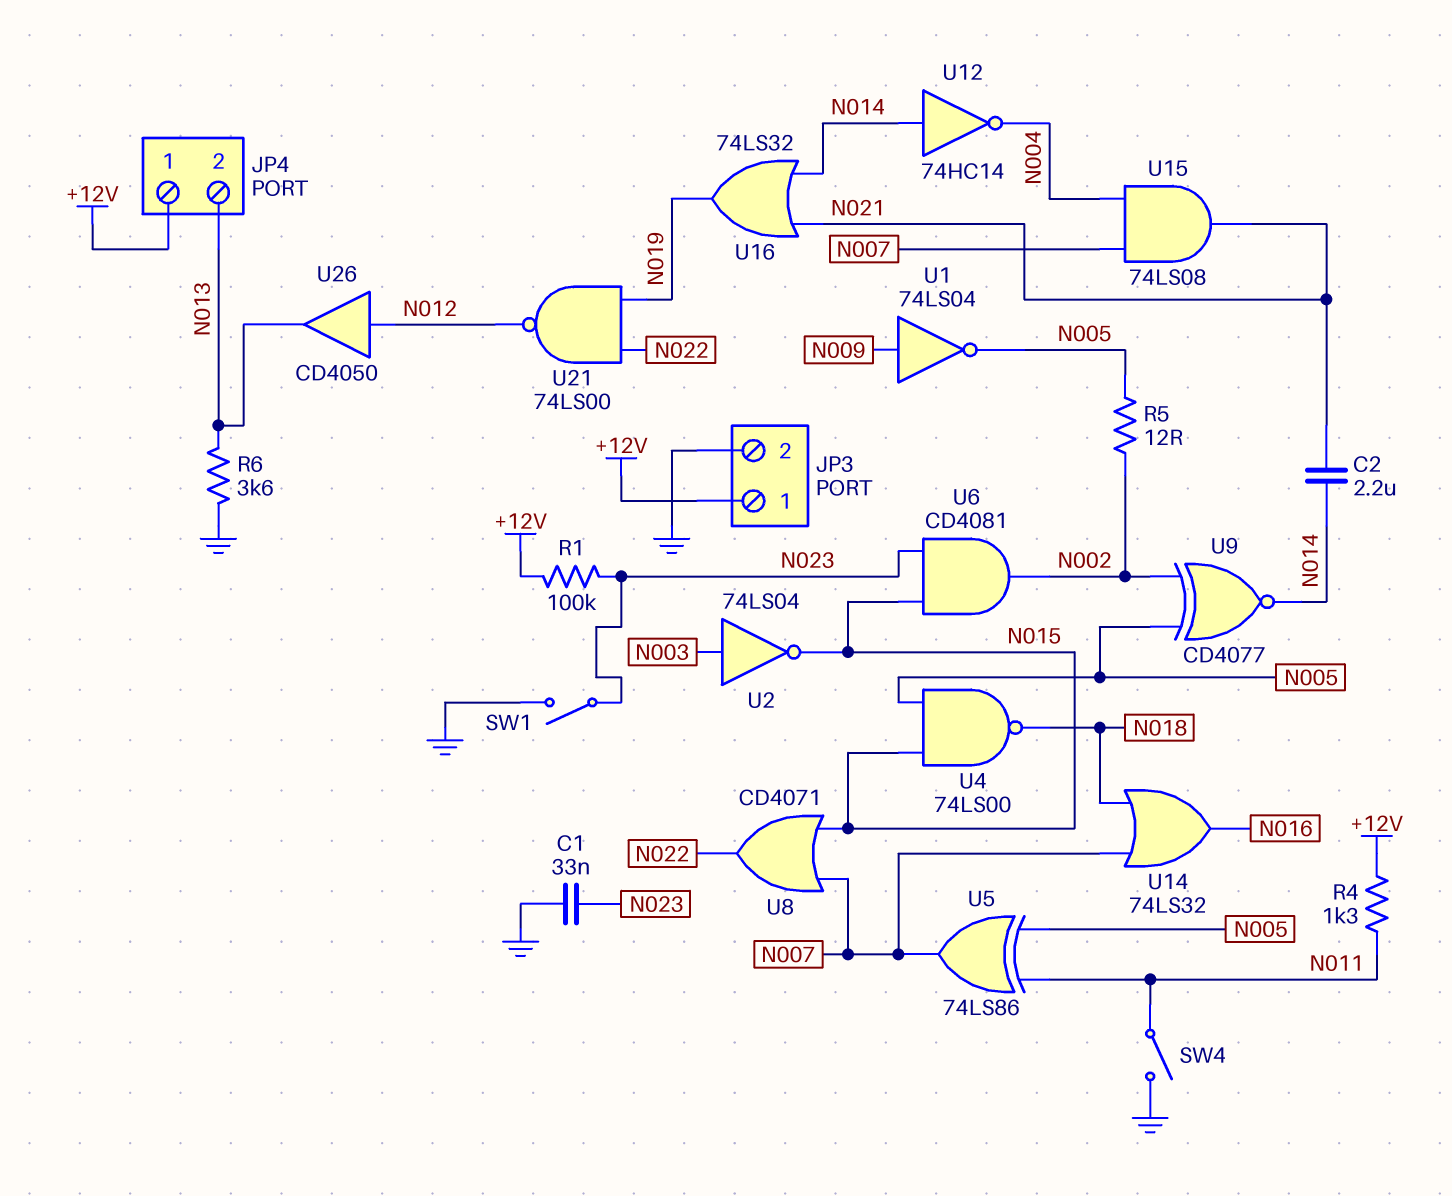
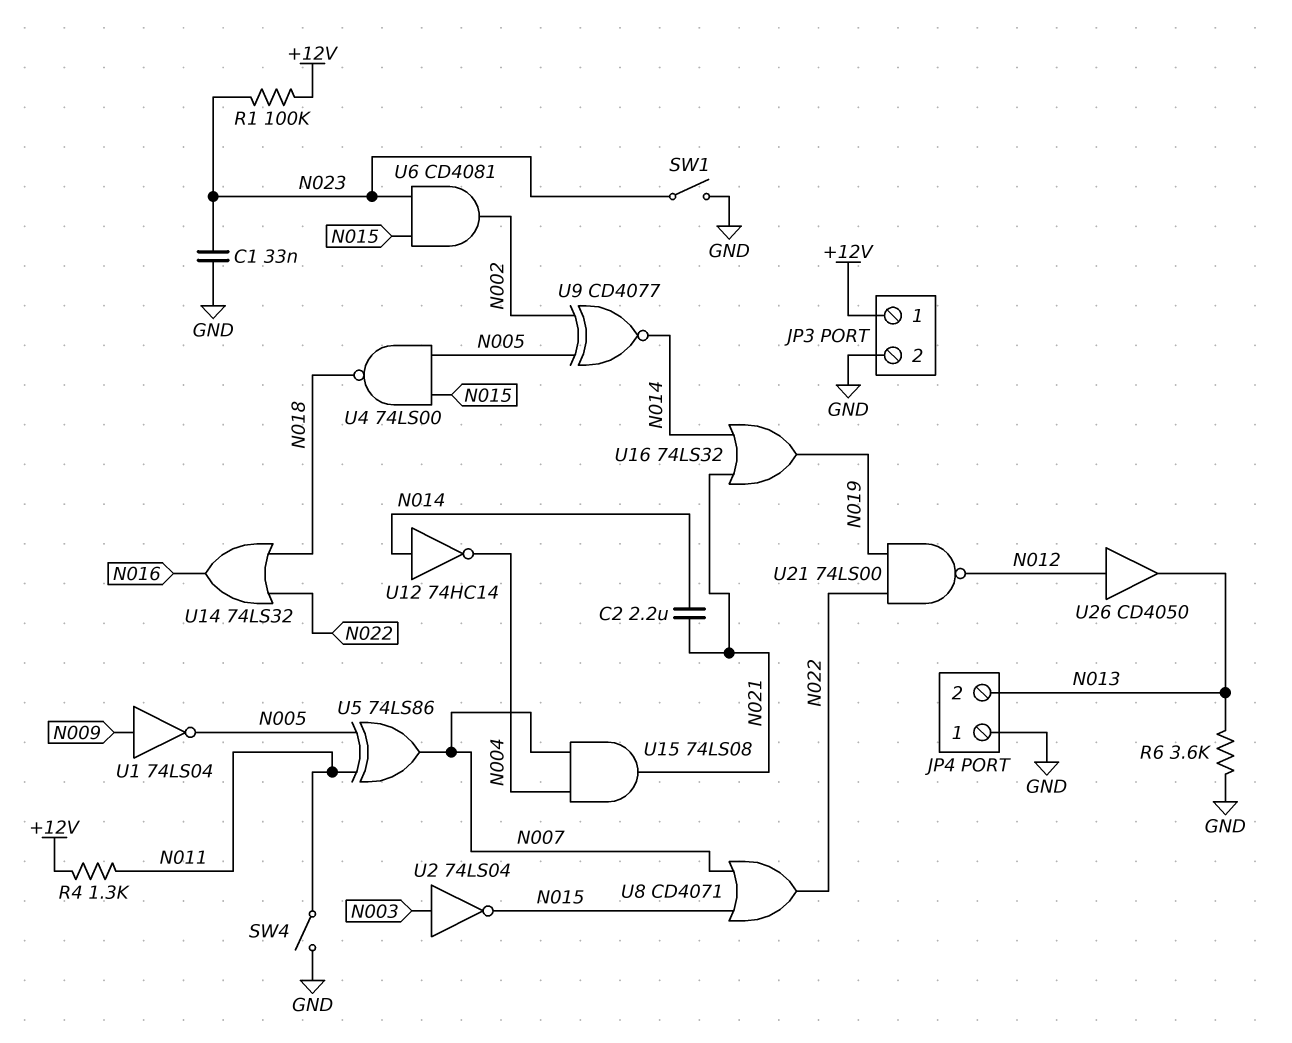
JP4 pin 1: +12V -> GND
R5: 12 (N002, N005) -> none
U14: OR 74LS32 (in N007, in N018, out N016) -> OR 74LS32 (in N018, in N022, out N016)

